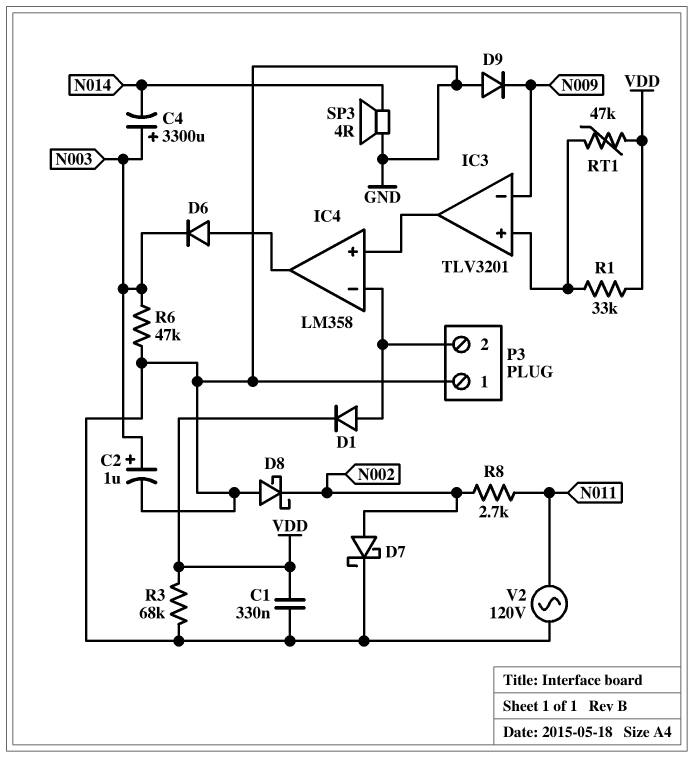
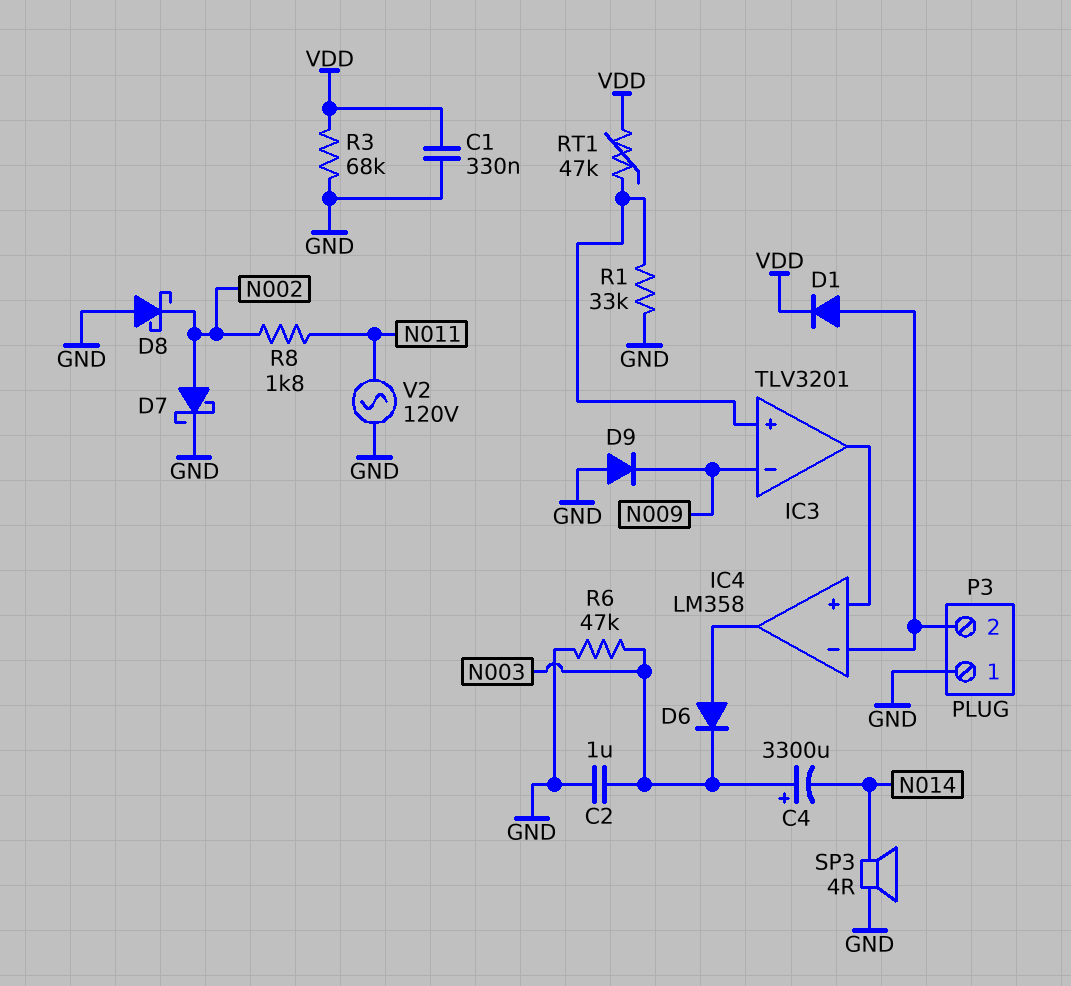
C2: 1uF (plus N003, minus GND) -> 1uF (GND, N003)
R1: 33k (IC3/in+, VDD) -> 33k (GND, IC3/in+)
R8: 2.7k (N002, N011) -> 1.8k (N002, N011)

